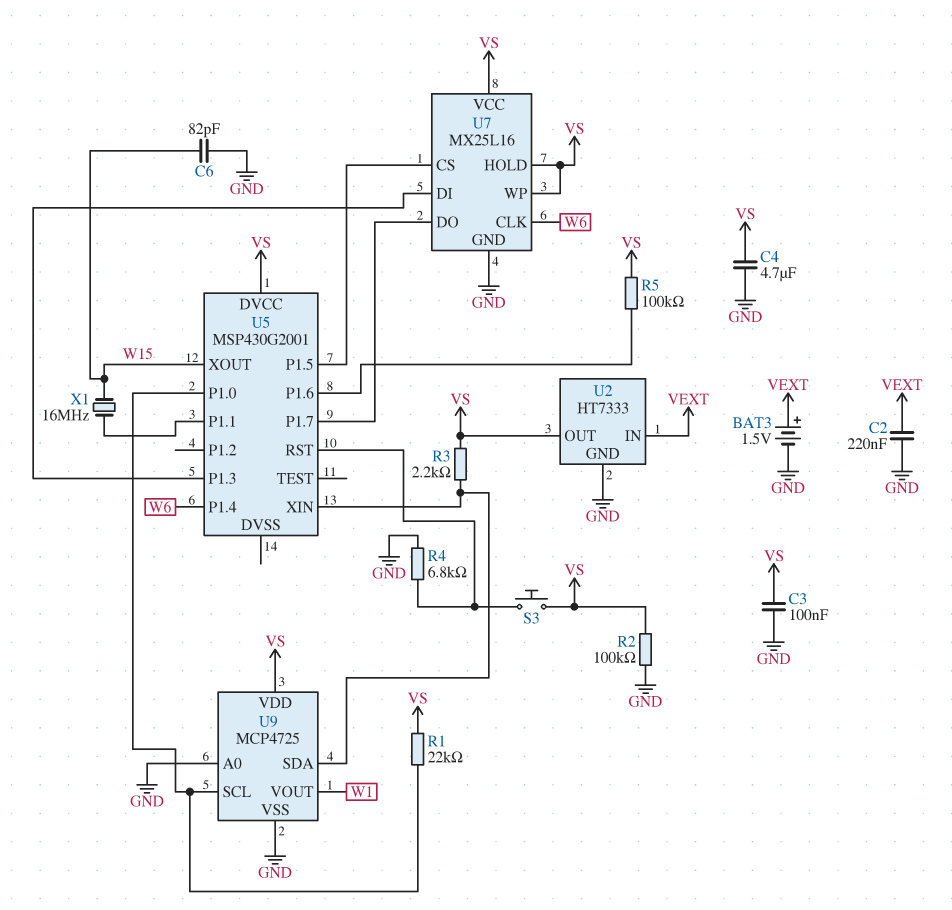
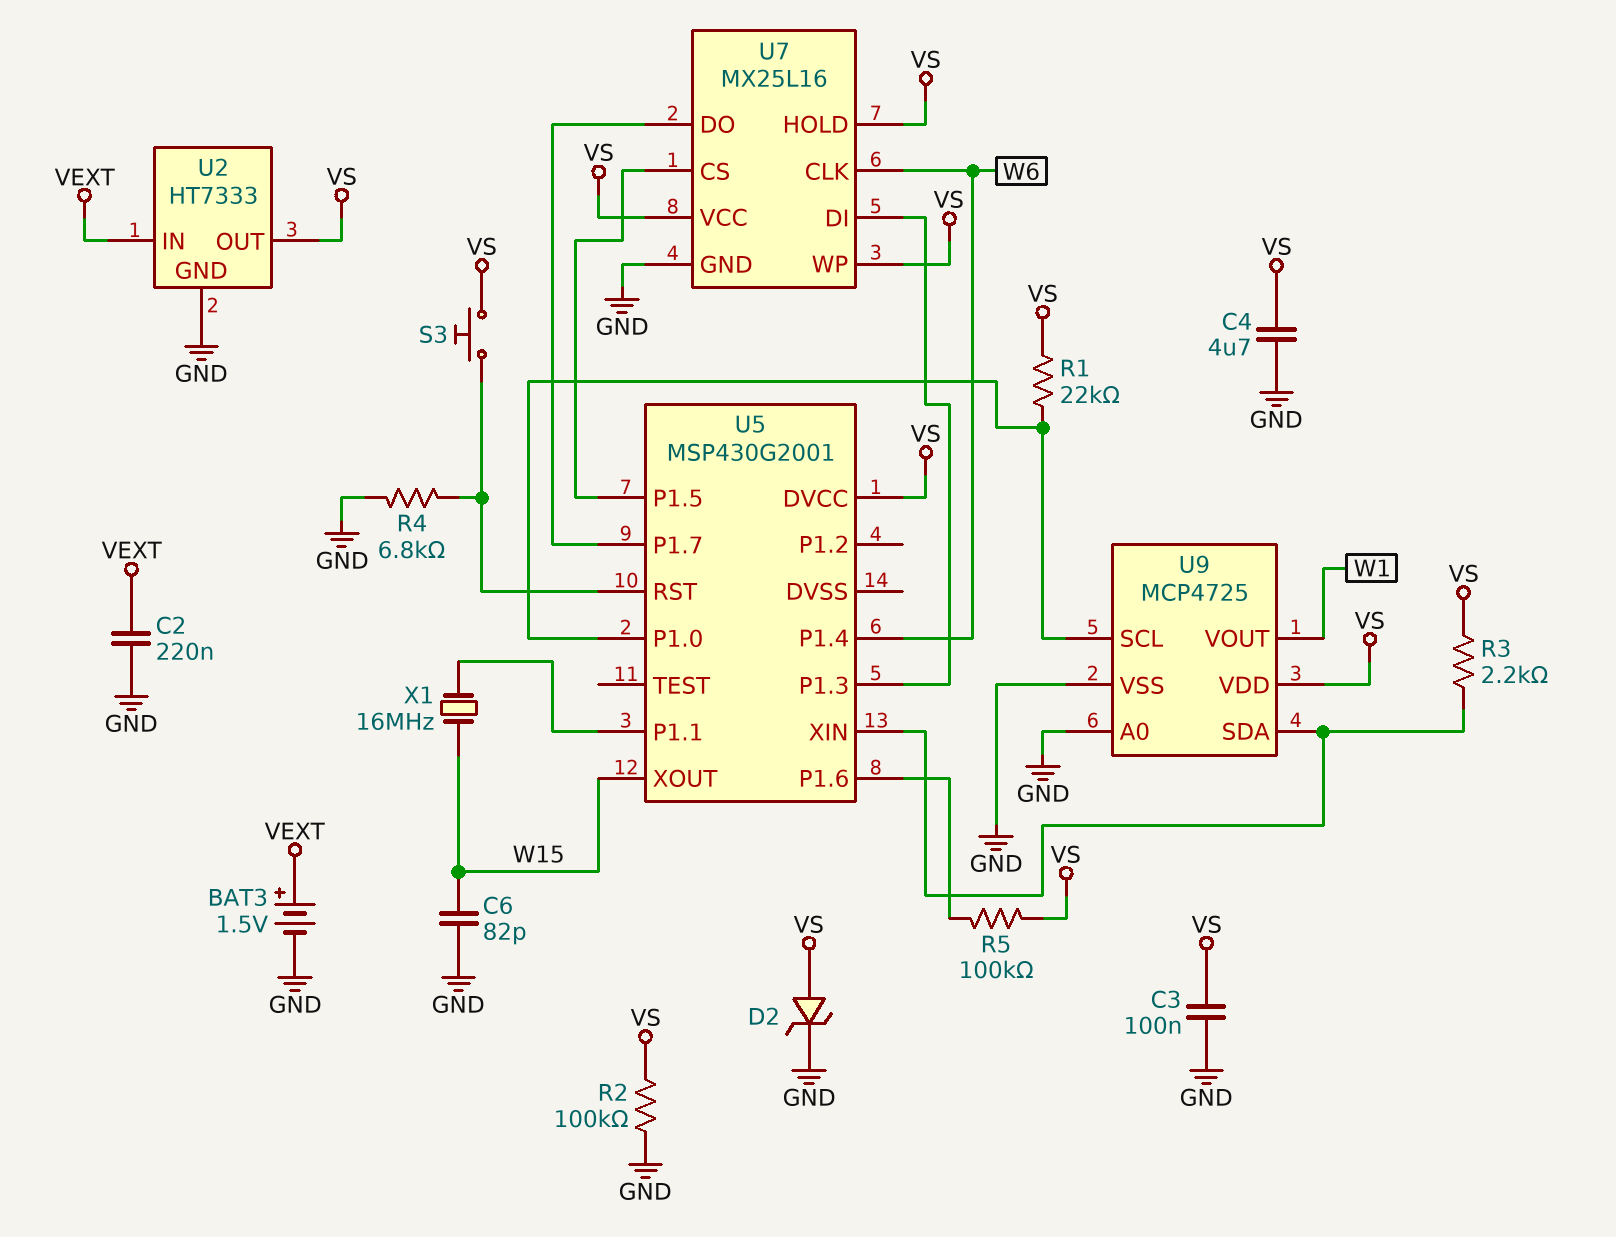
D2: none -> zener (A VS, K GND)

